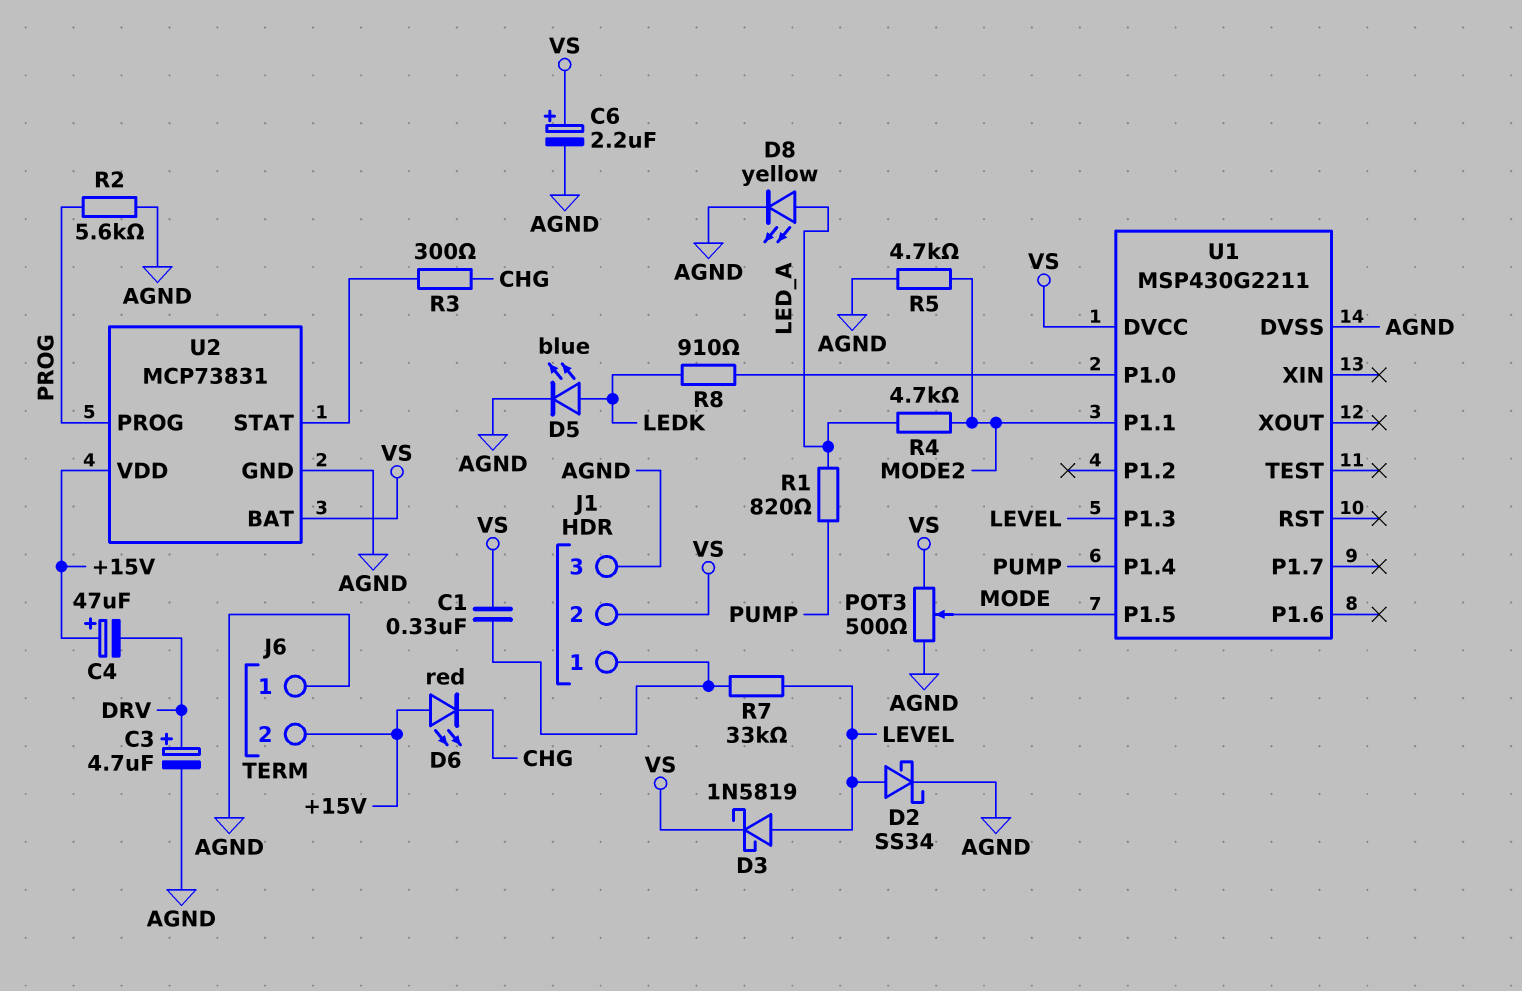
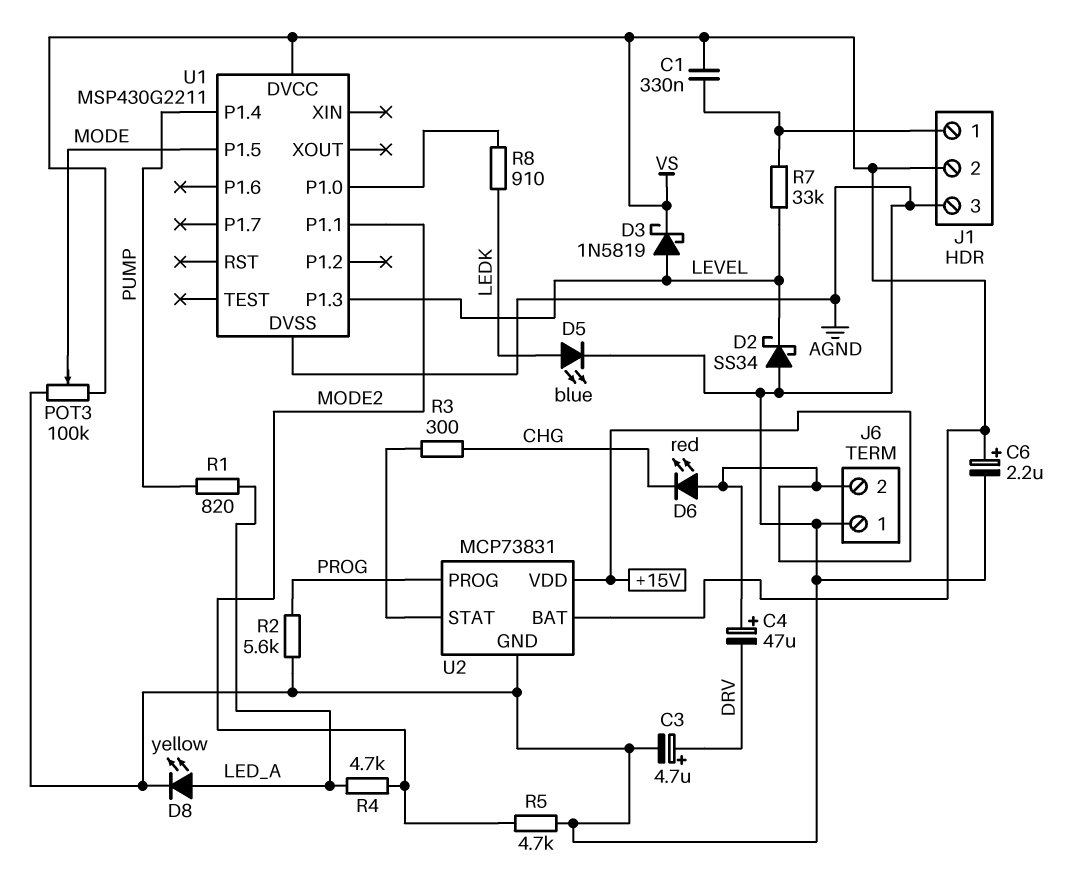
D2: schottky SS34 (A LEVEL, K AGND) -> schottky SS34 (A AGND, K LEVEL)
POT3: 500 (AGND, VS, wiper MODE) -> 100k (AGND, VS, wiper MODE)

